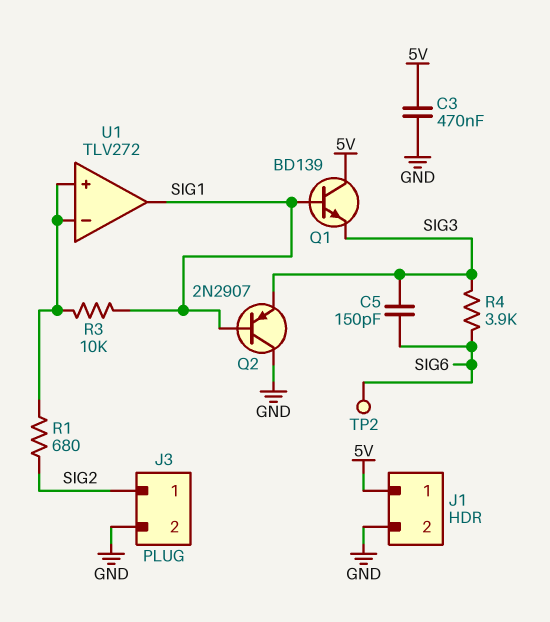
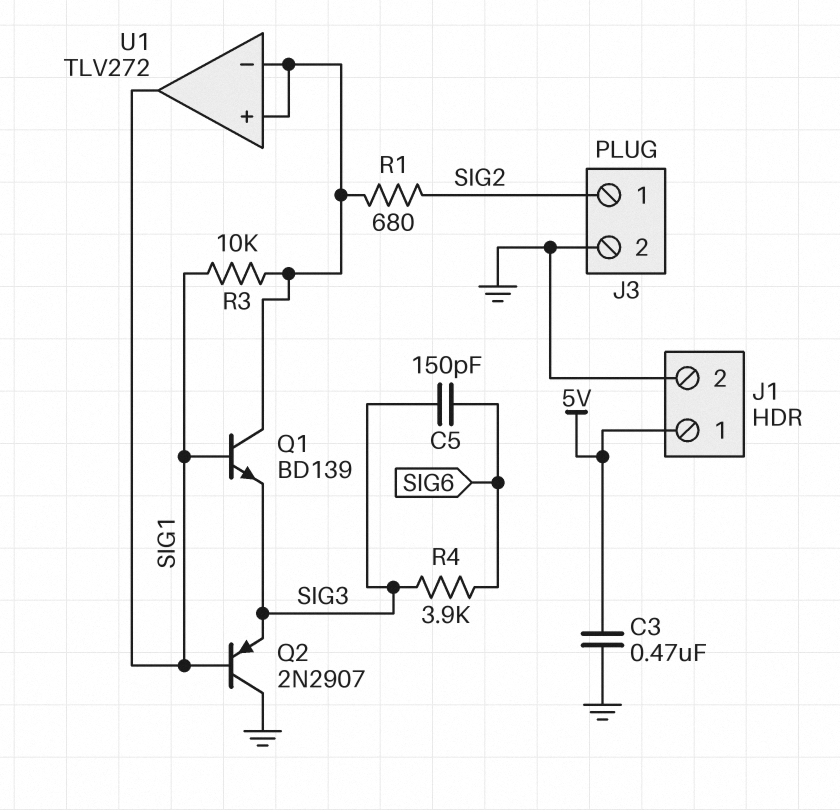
Q1: NPN BD139 (B SIG1, C 5V, E SIG3) -> NPN BD139 (B SIG1, C U1/in+, E SIG3)
TP2: test point (SIG6) -> none

